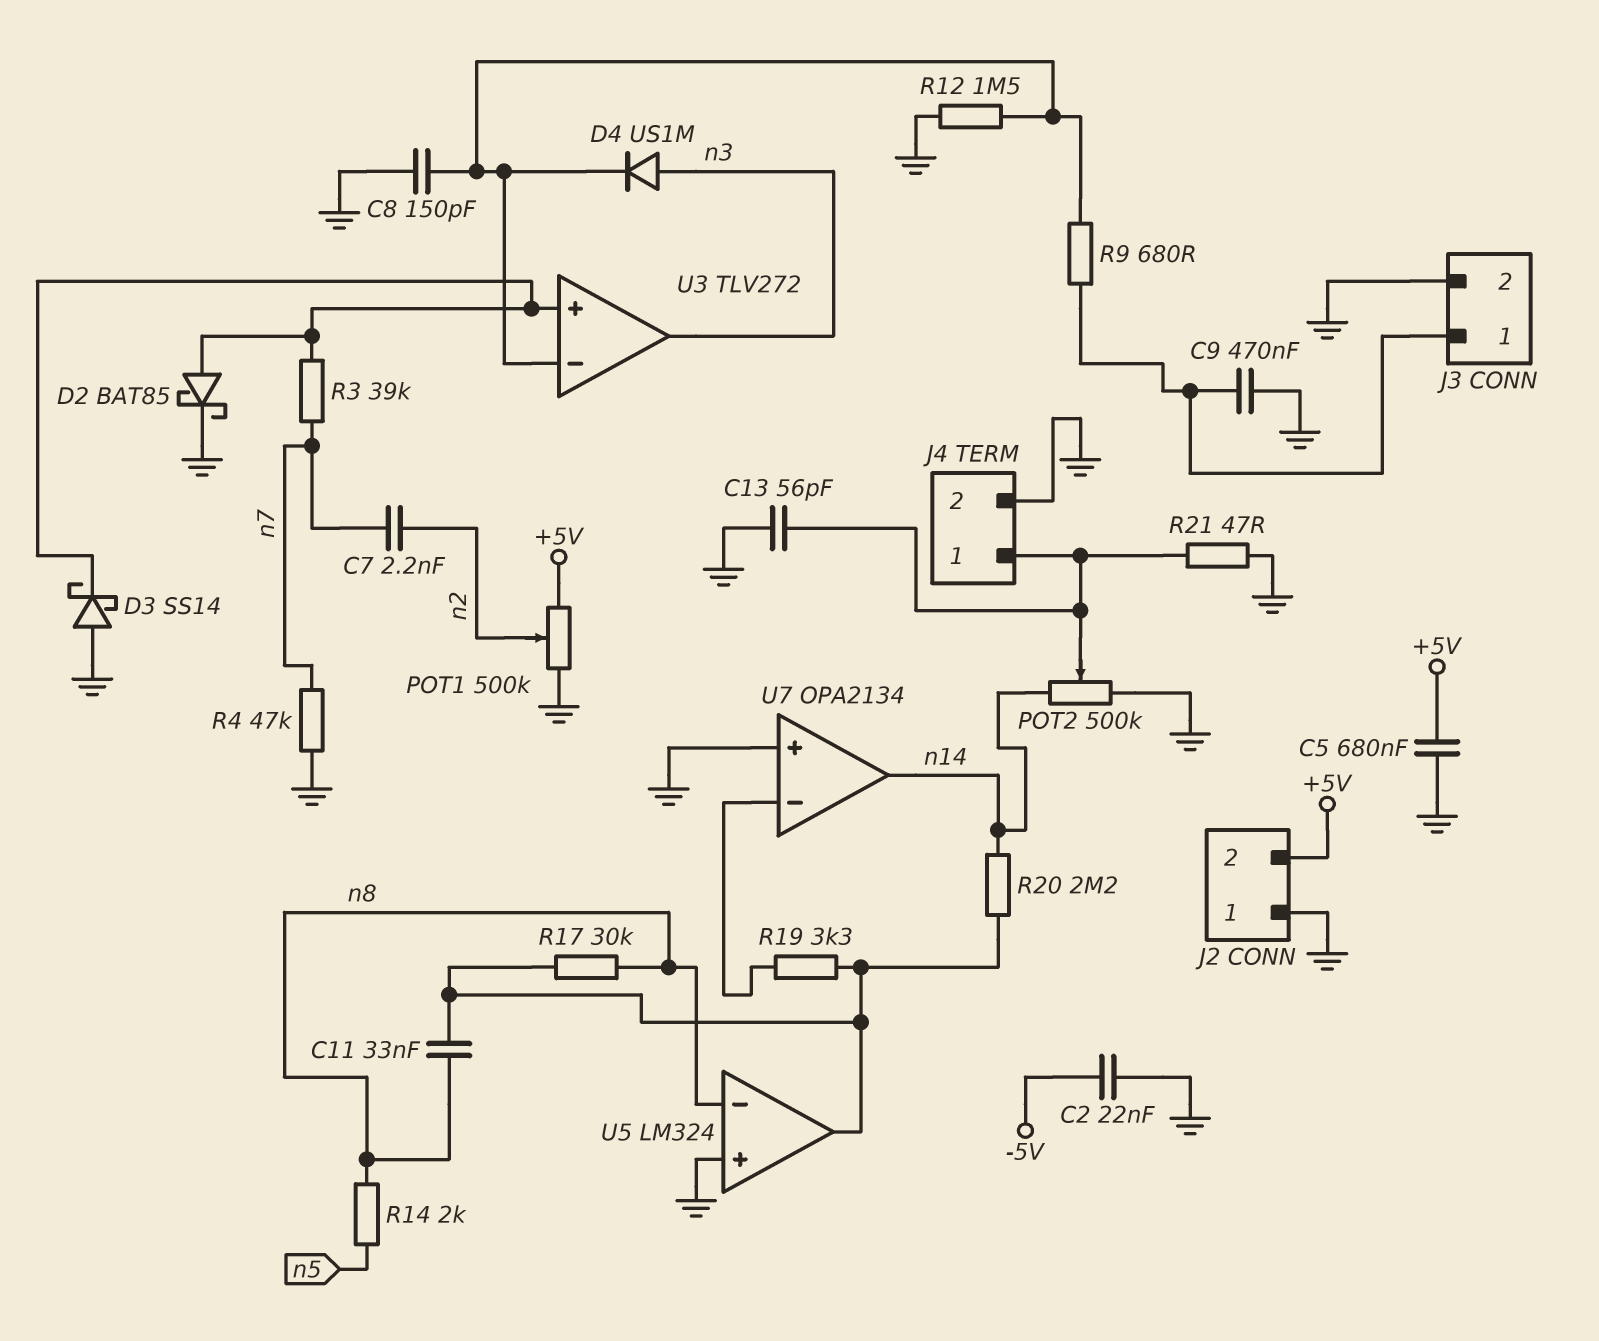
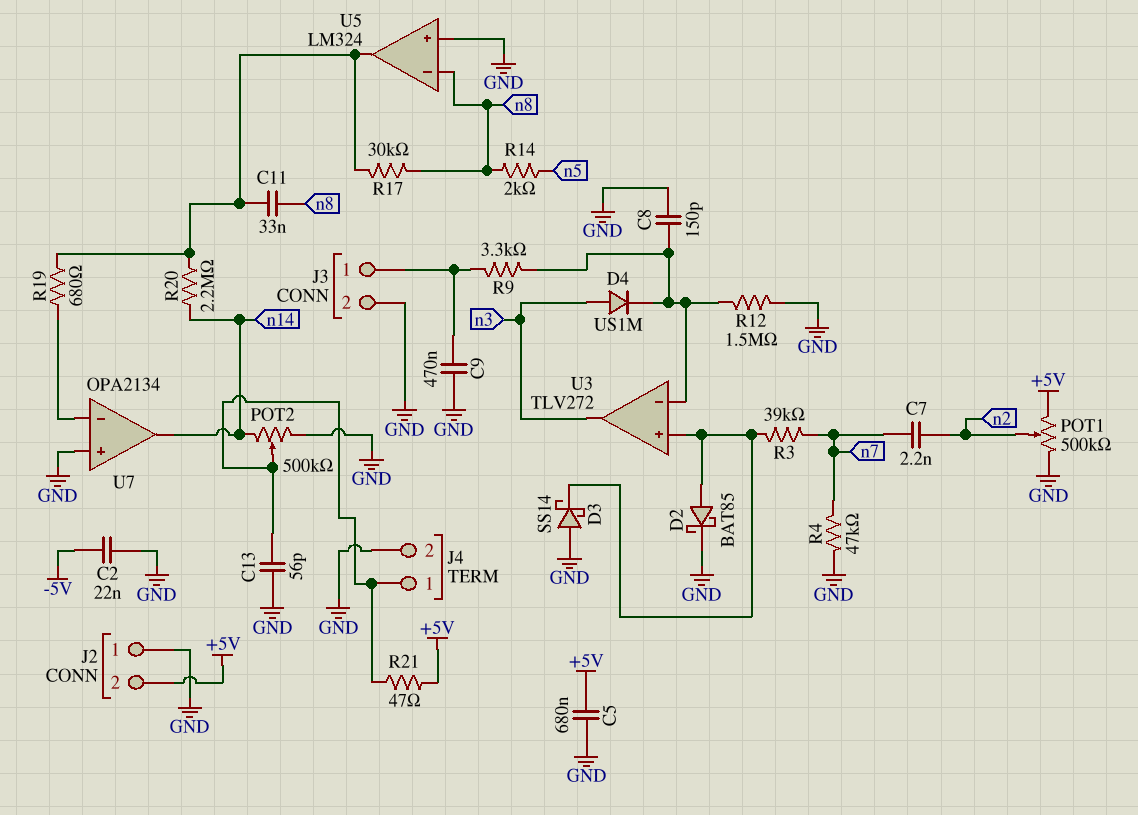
R9: 680 (J3/1, U3/in-) -> 3.3k (J3/1, U3/in-)
R19: 3.3k (U5/out, U7/in-) -> 680 (U5/out, U7/in-)
R21: 47 (GND, J4/1) -> 47 (+5V, J4/1)

